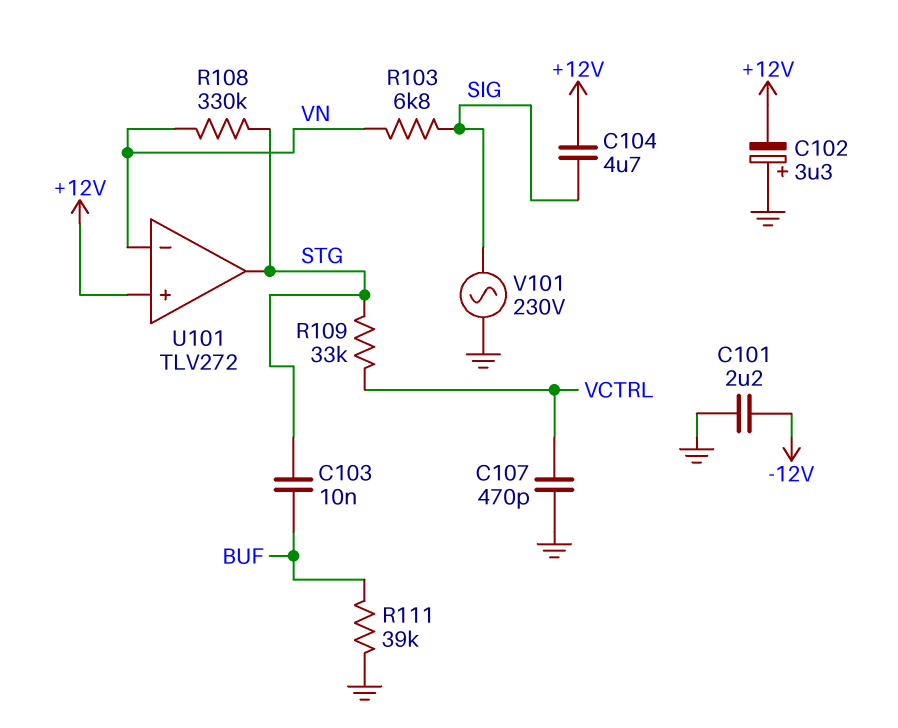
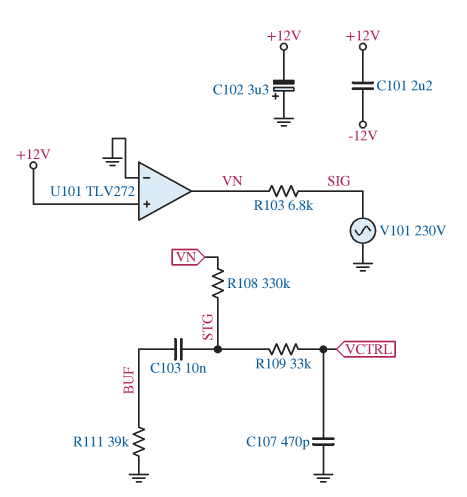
C101: 2.2uF (-12V, GND) -> 2.2uF (+12V, -12V)
C104: 4.7uF (+12V, SIG) -> none
U101 pin in-: VN -> GND
U101 pin out: STG -> VN

